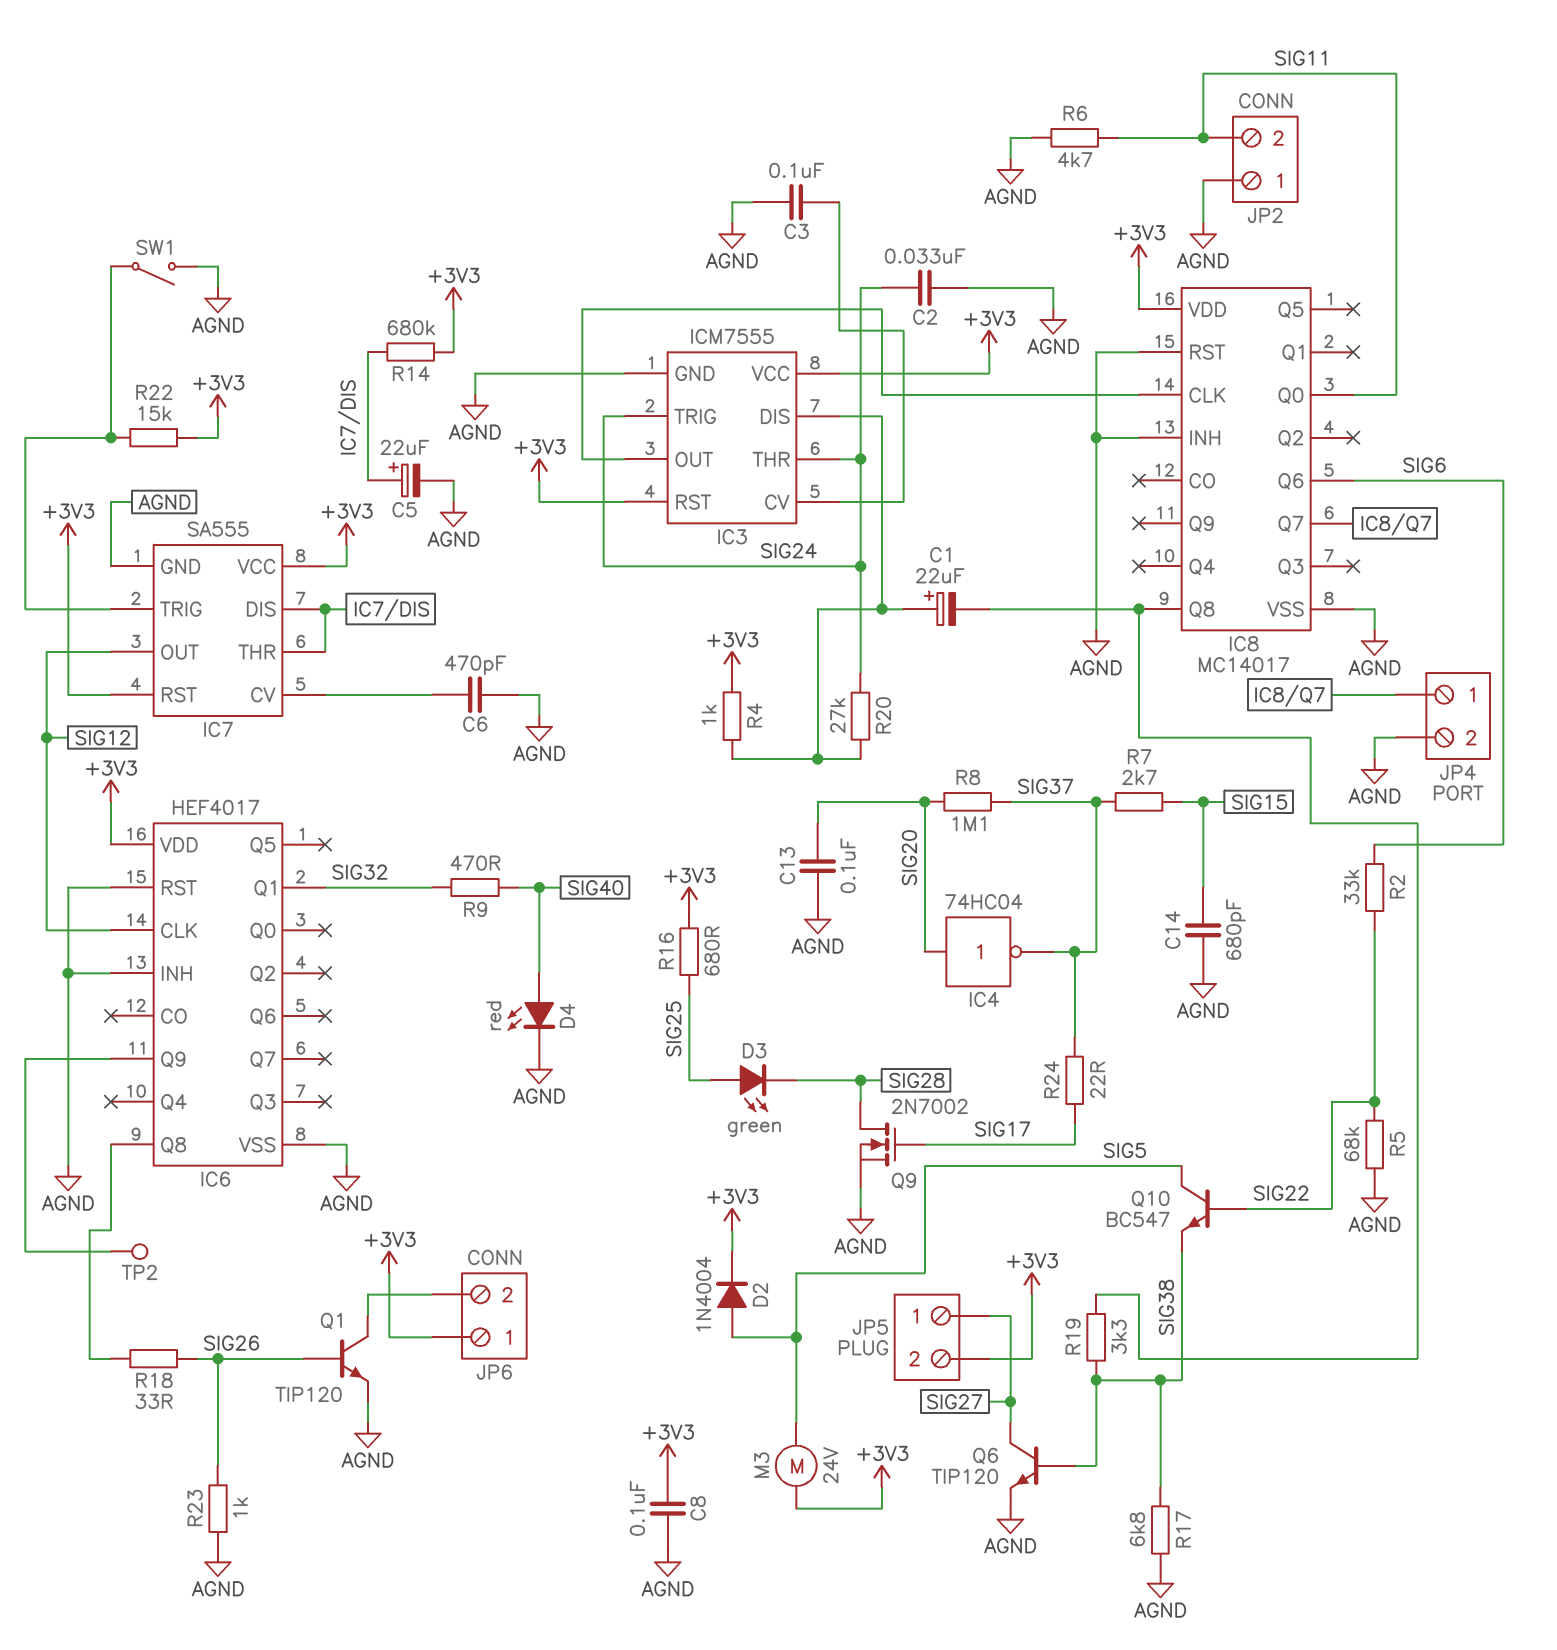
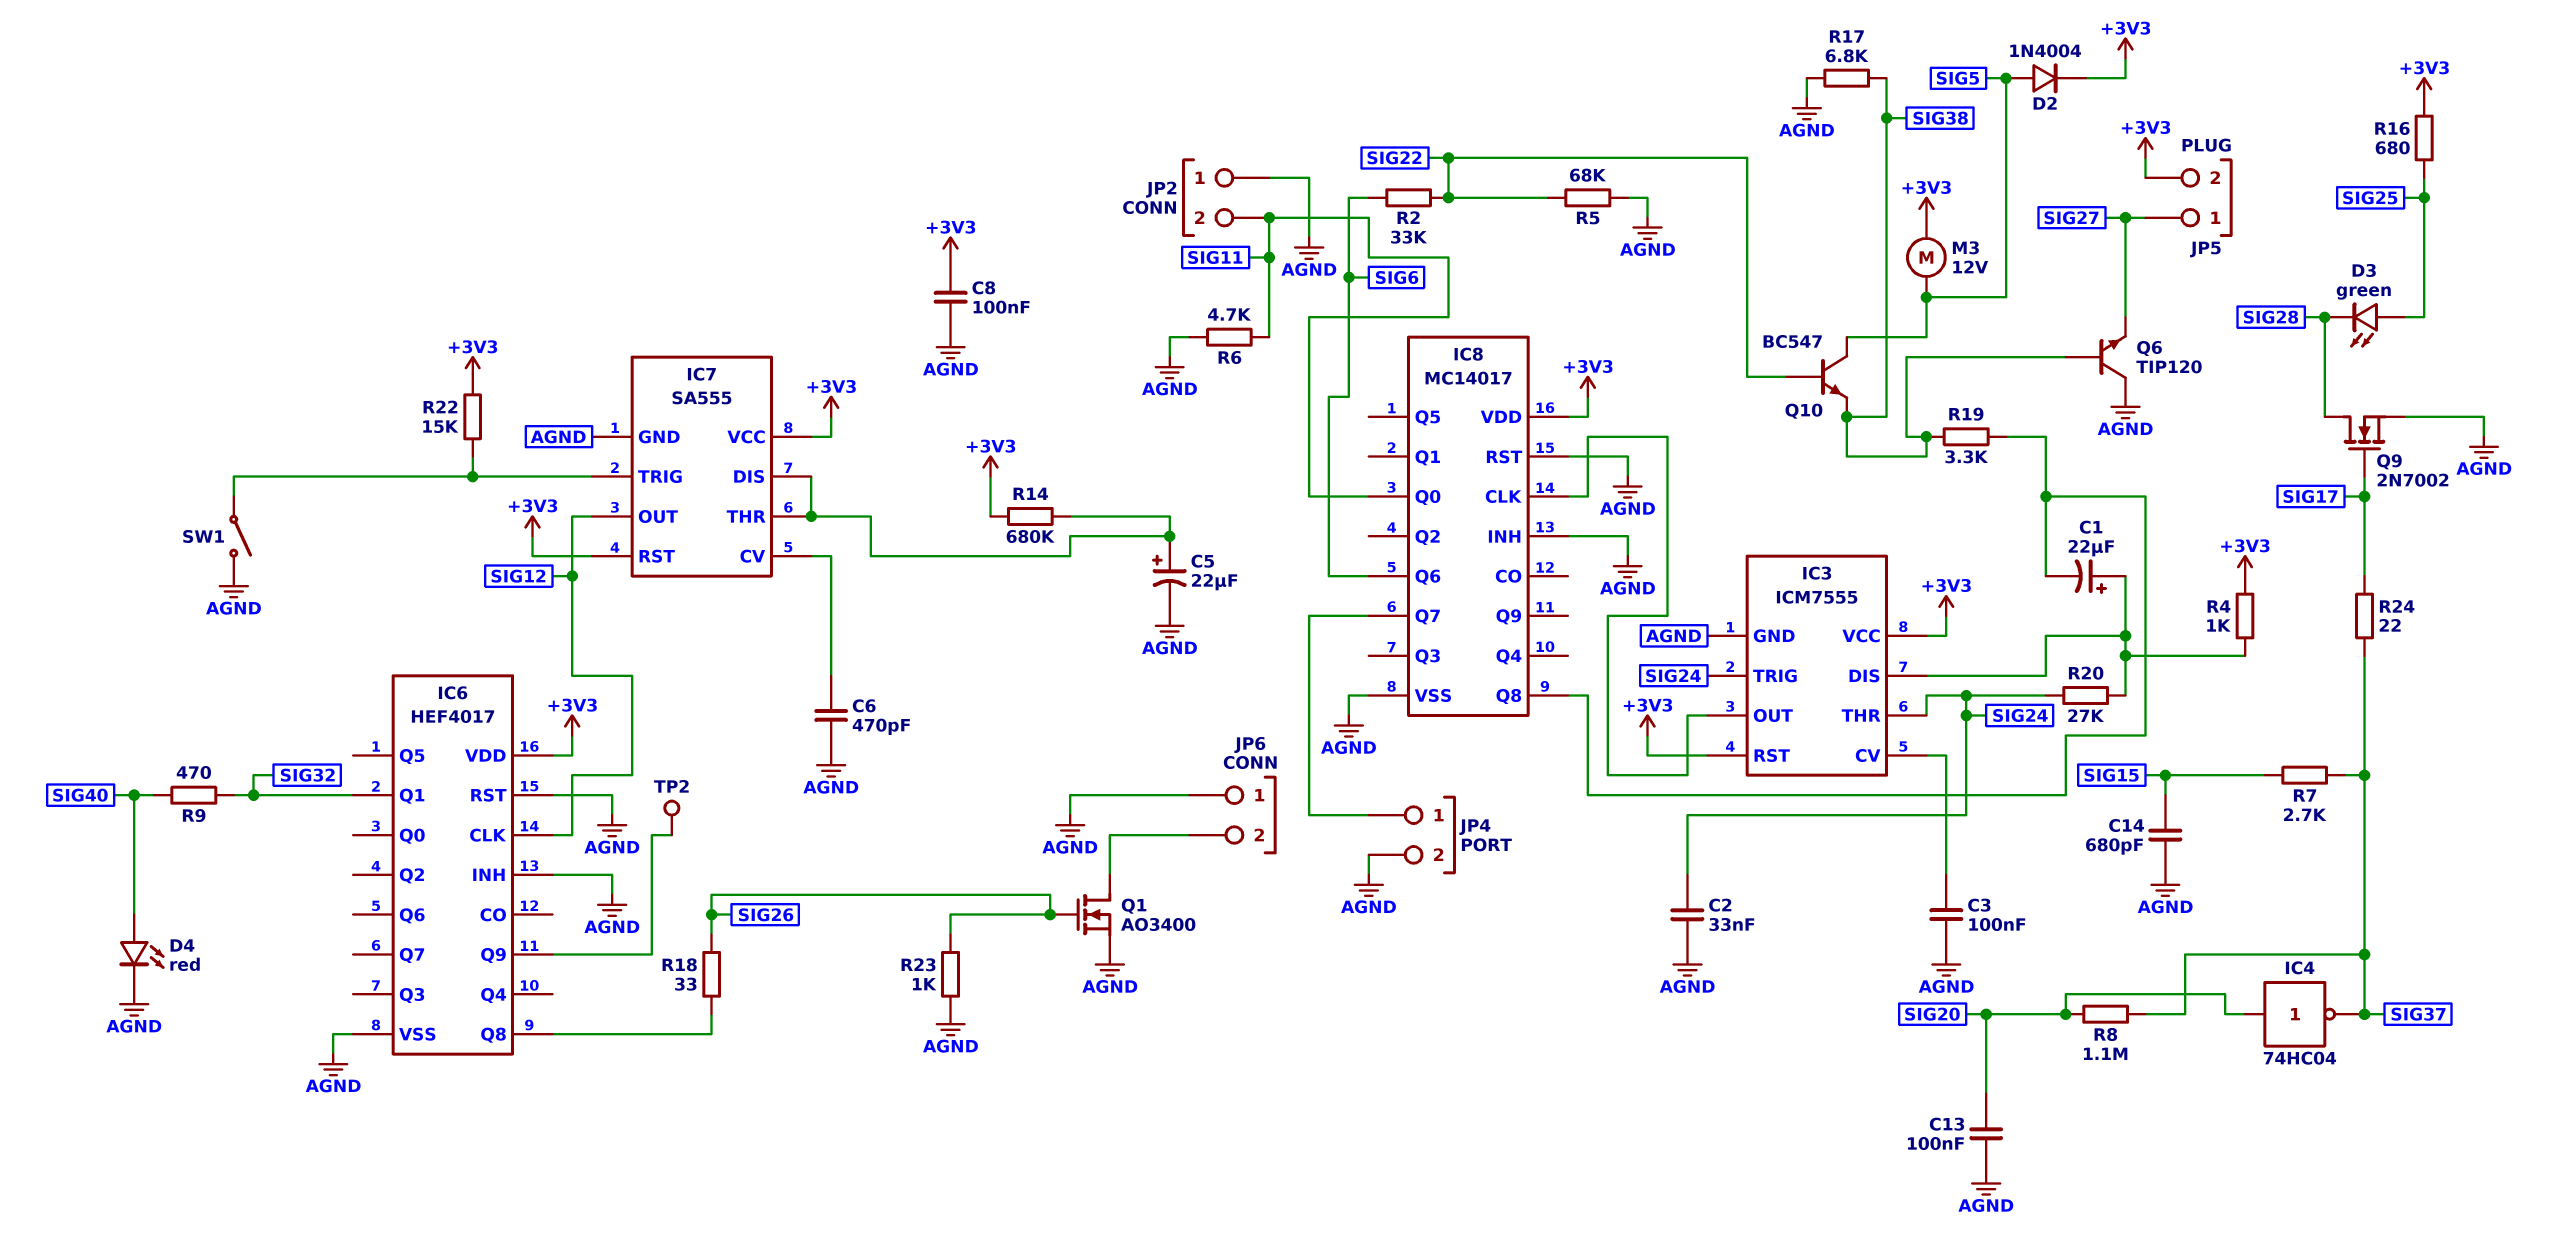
JP6 pin 1: +3V3 -> AGND
M3: motor 24V (+3V3, SIG5) -> motor 12V (+3V3, SIG5)
Q1: NPN TIP120 (B SIG26, C JP6/2, E AGND) -> NMOS AO3400 (G SIG26, D JP6/2, S AGND)
Q6: NPN TIP120 (B SIG38, C SIG27, E AGND) -> NPN TIP120 (B SIG38, C AGND, E SIG27)

